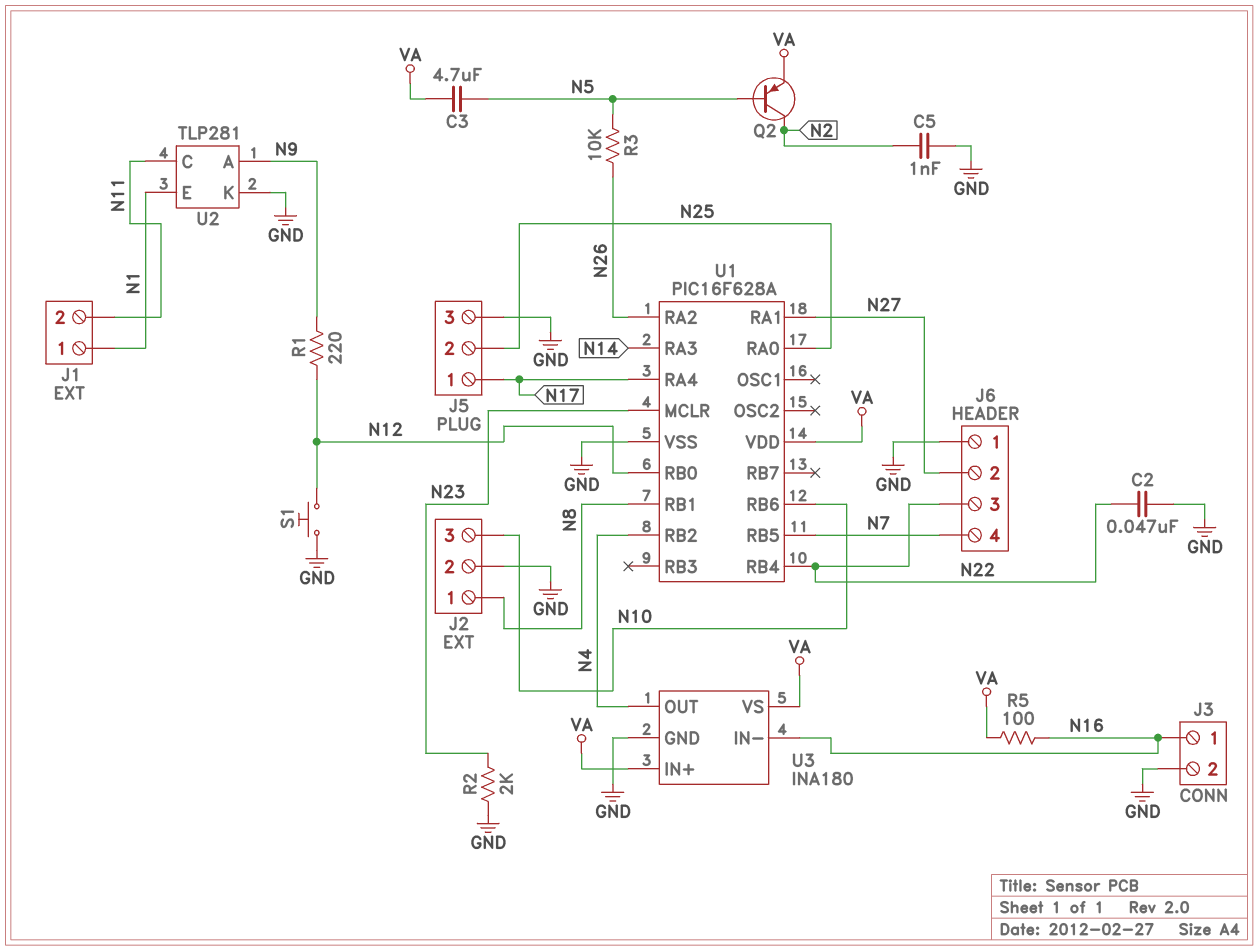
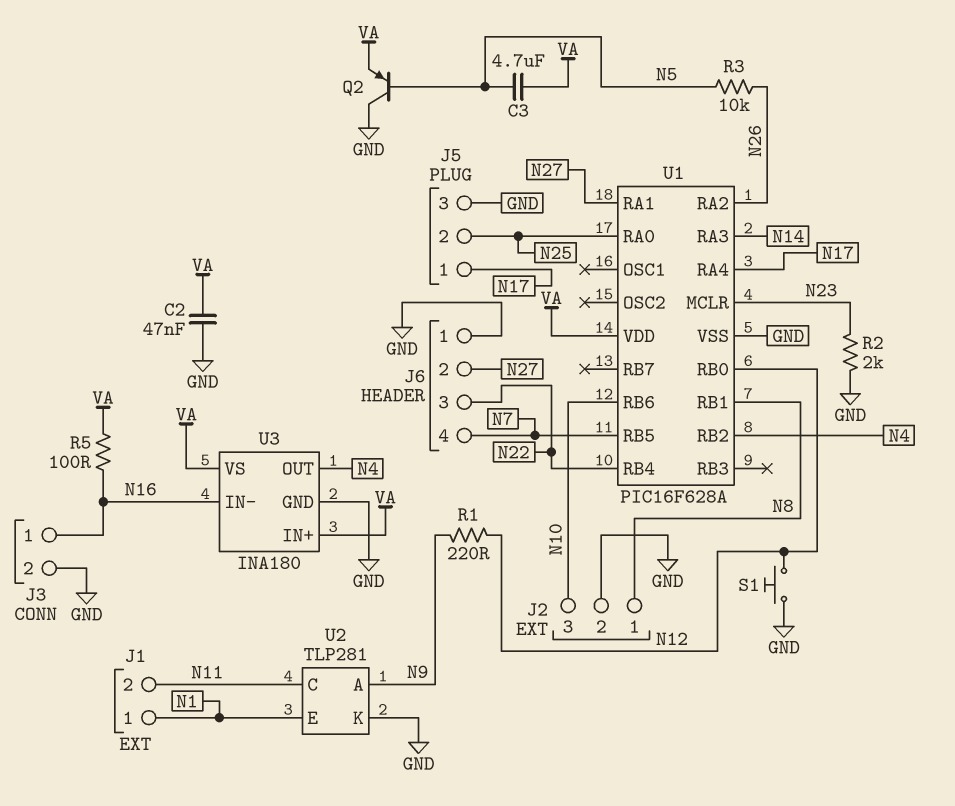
C2: 47nF (GND, N22) -> 47nF (GND, VA)
C5: 1nF (GND, N2) -> none
Q2: PNP (B N5, C N2, E VA) -> PNP (B N5, C GND, E VA)

